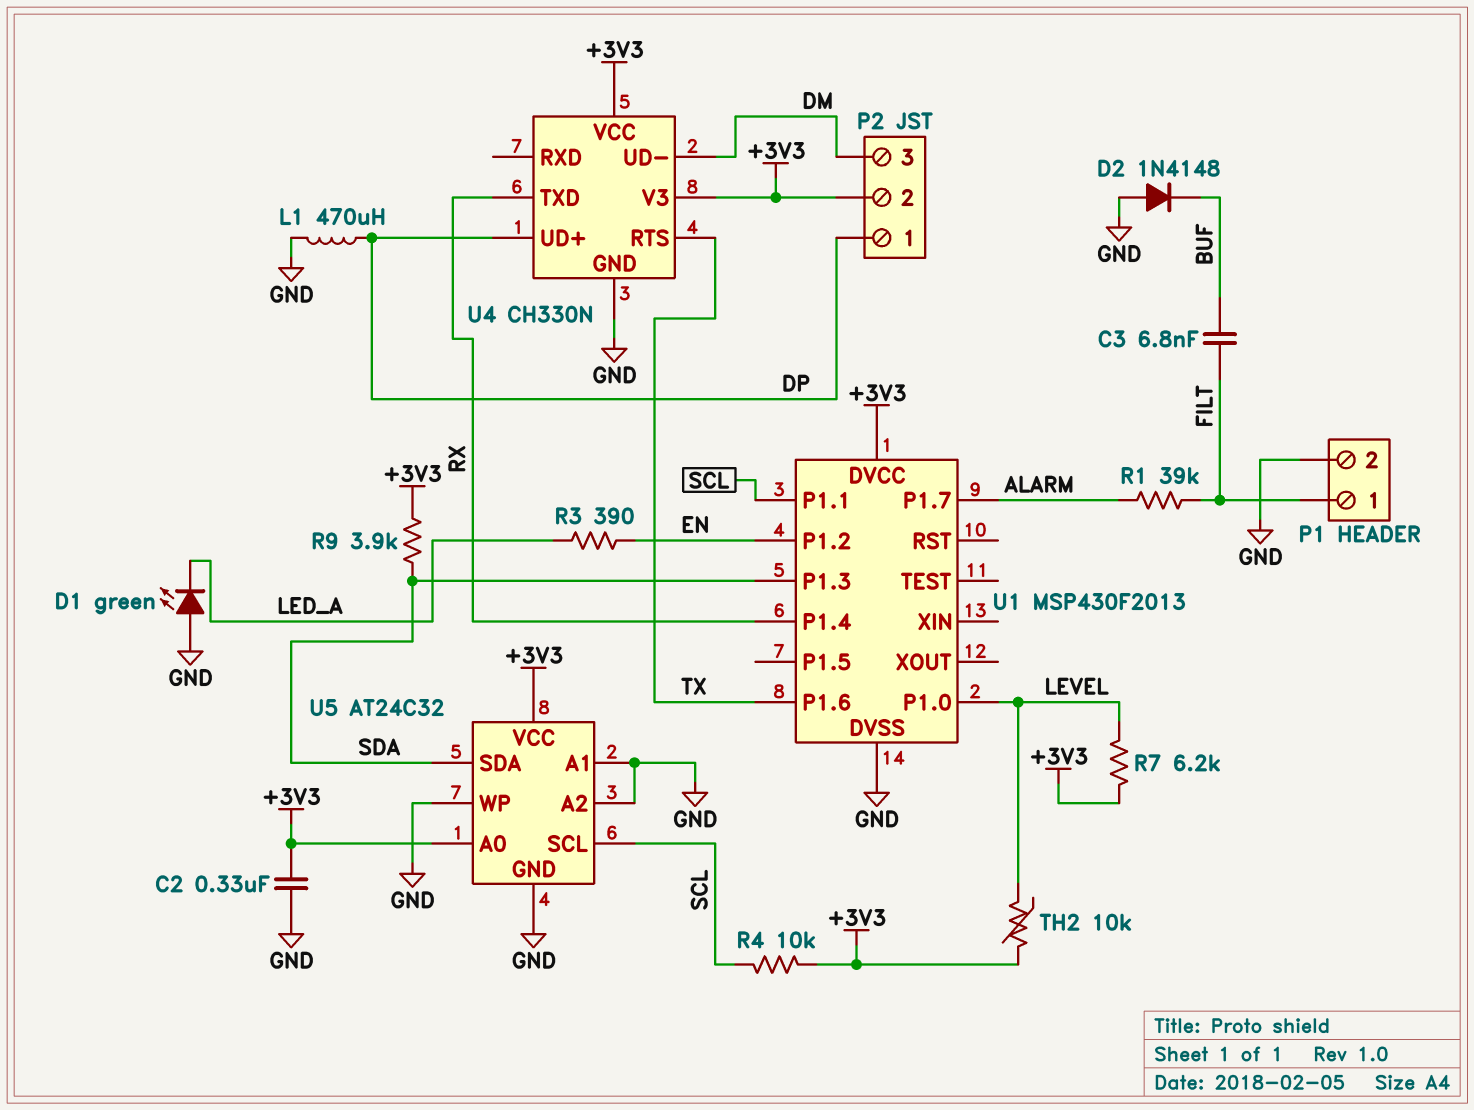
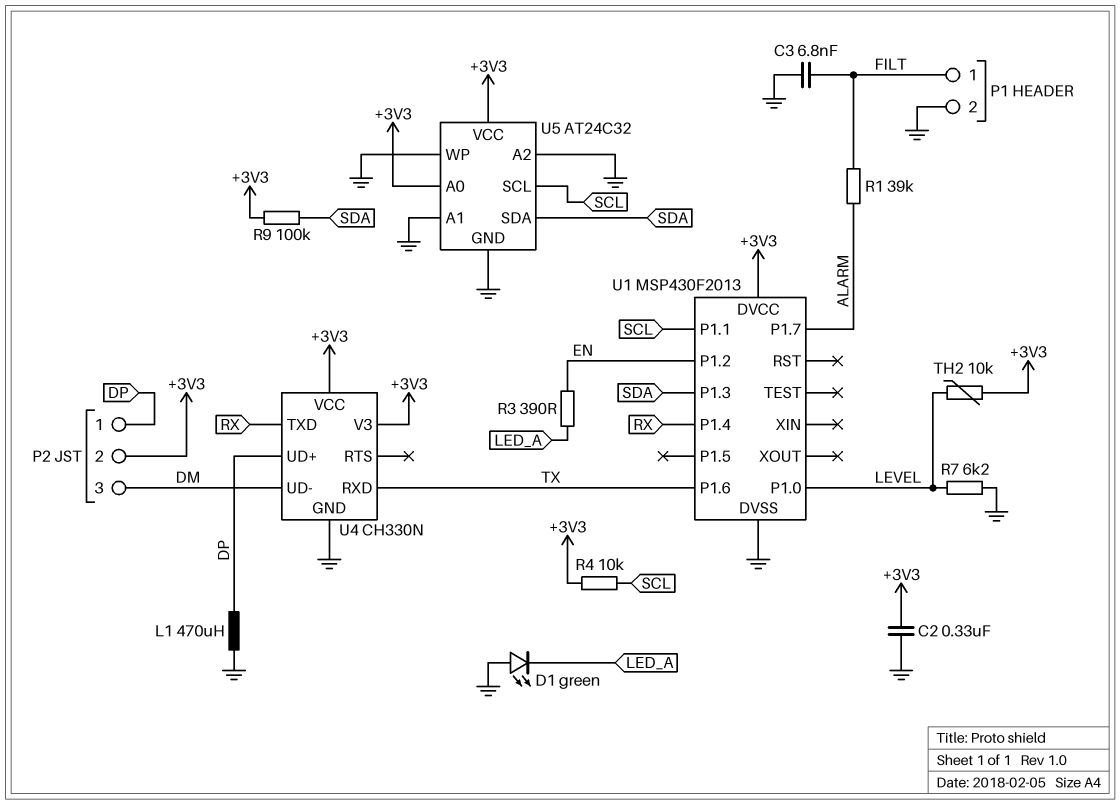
C3: 6.8nF (BUF, FILT) -> 6.8nF (FILT, GND)
D2: diode 1N4148 (A GND, K BUF) -> none
R7: 6.2k (+3V3, LEVEL) -> 6.2k (GND, LEVEL)
R9: 3.9k (+3V3, SDA) -> 100k (+3V3, SDA)
U4 pin RTS: TX -> none
U4 pin RXD: none -> TX

